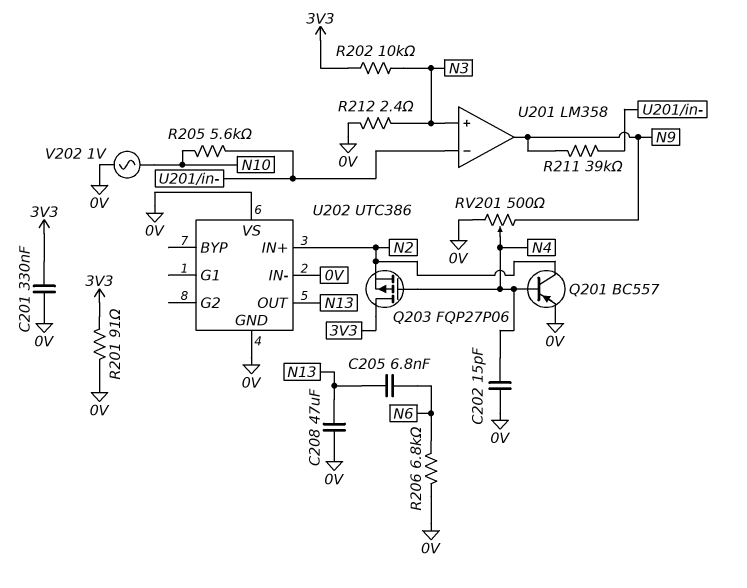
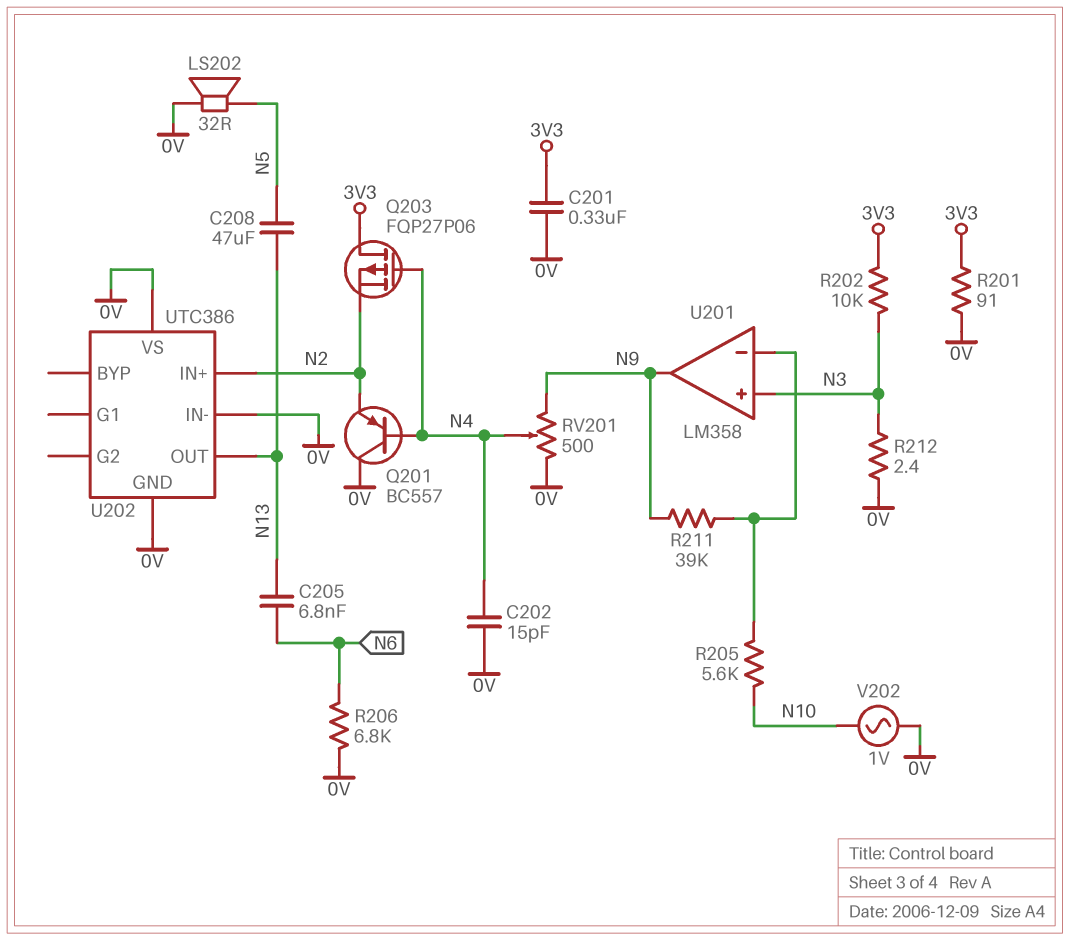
C208: 47uF (0V, N13) -> 47uF (N5, N13)
LS202: none -> speaker 32R (0V, N5)
Q201: PNP BC557 (B N4, C N2, E 0V) -> PNP BC557 (B N4, C 0V, E N2)

